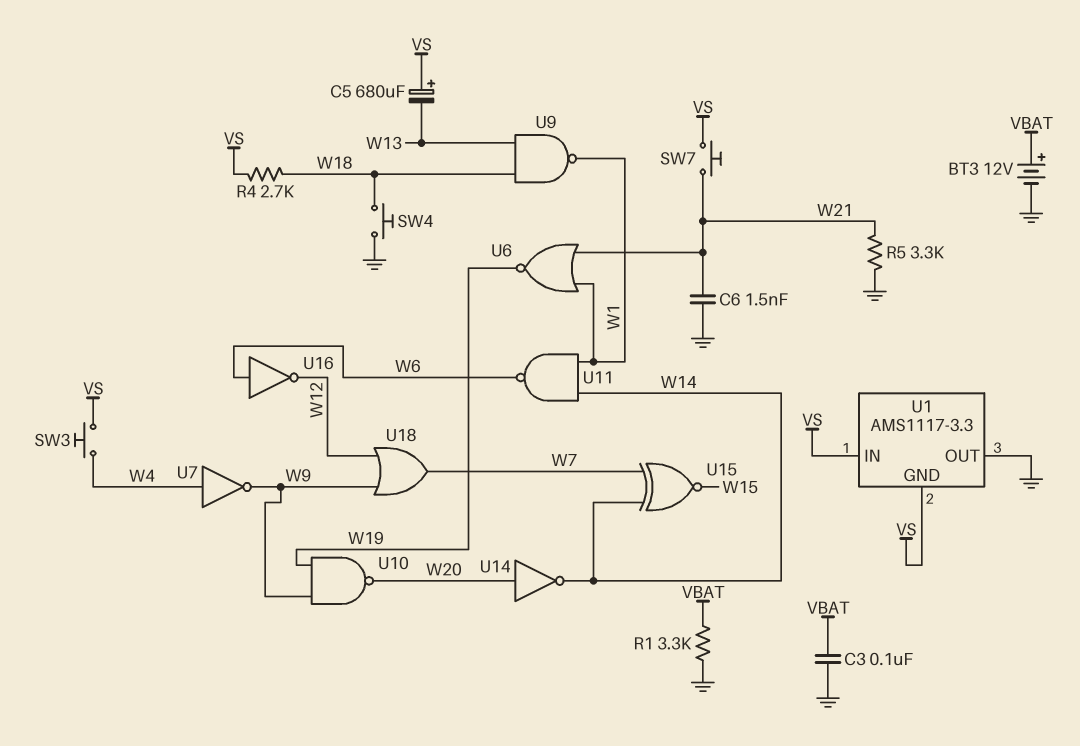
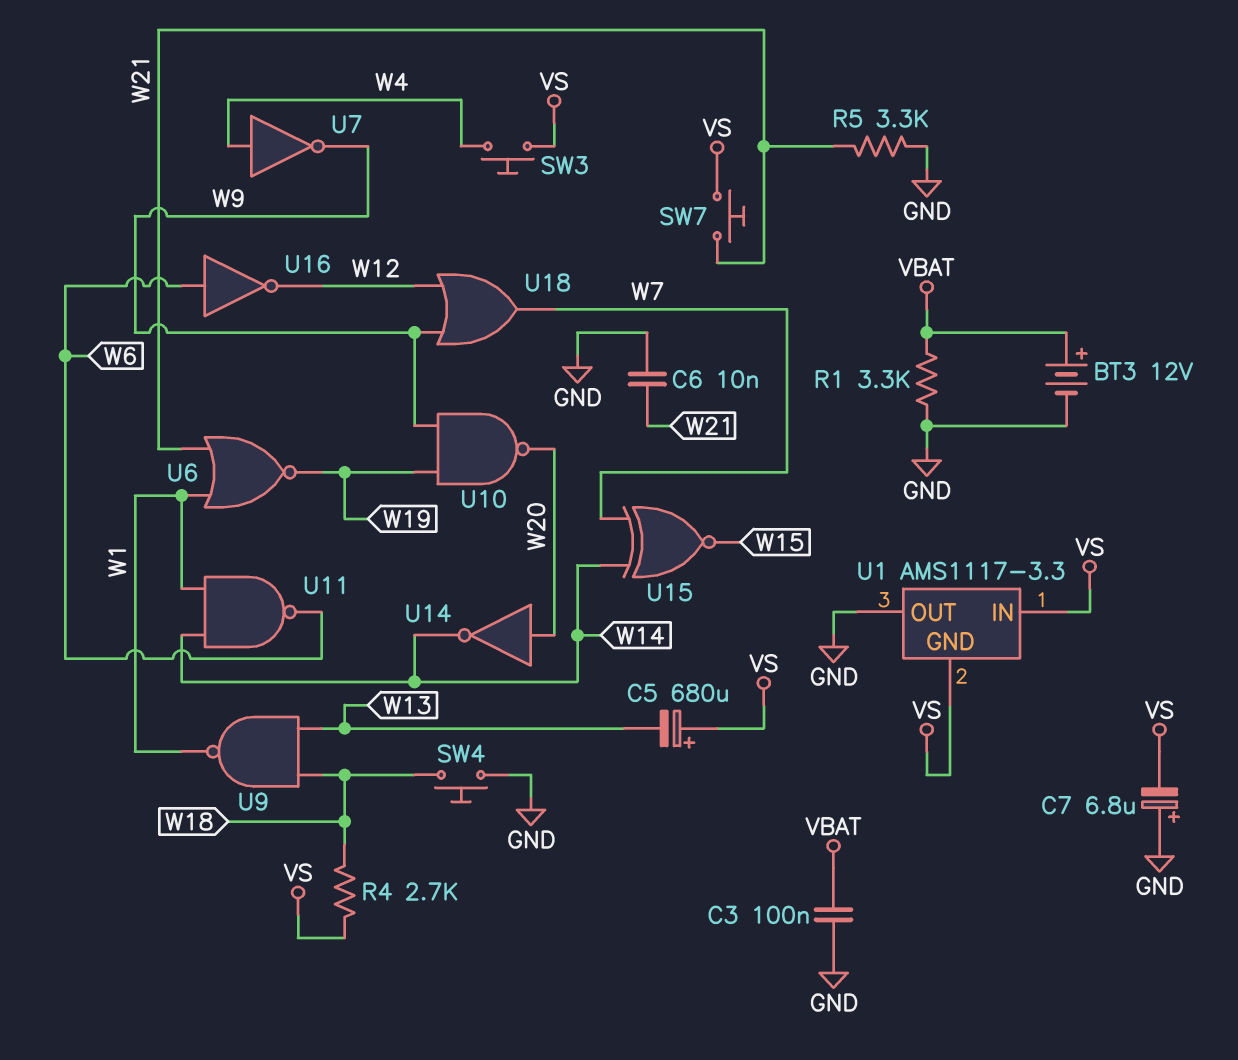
C6: 1.5nF (GND, W21) -> 10nF (GND, W21)
C7: none -> 6.8uF (plus GND, minus VS)

